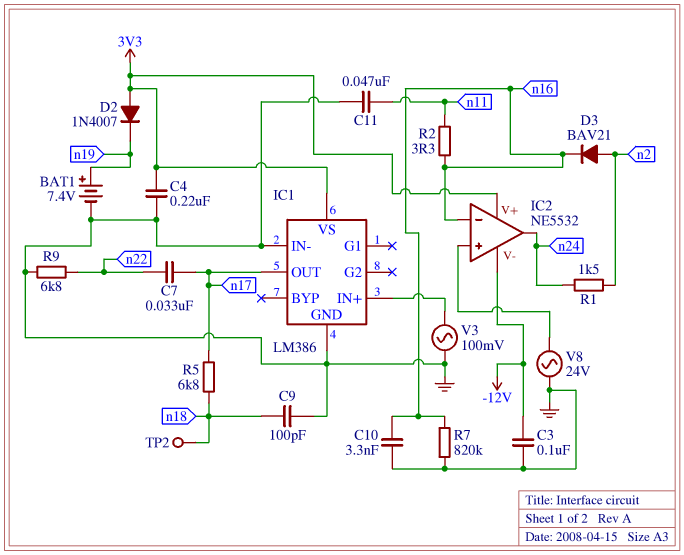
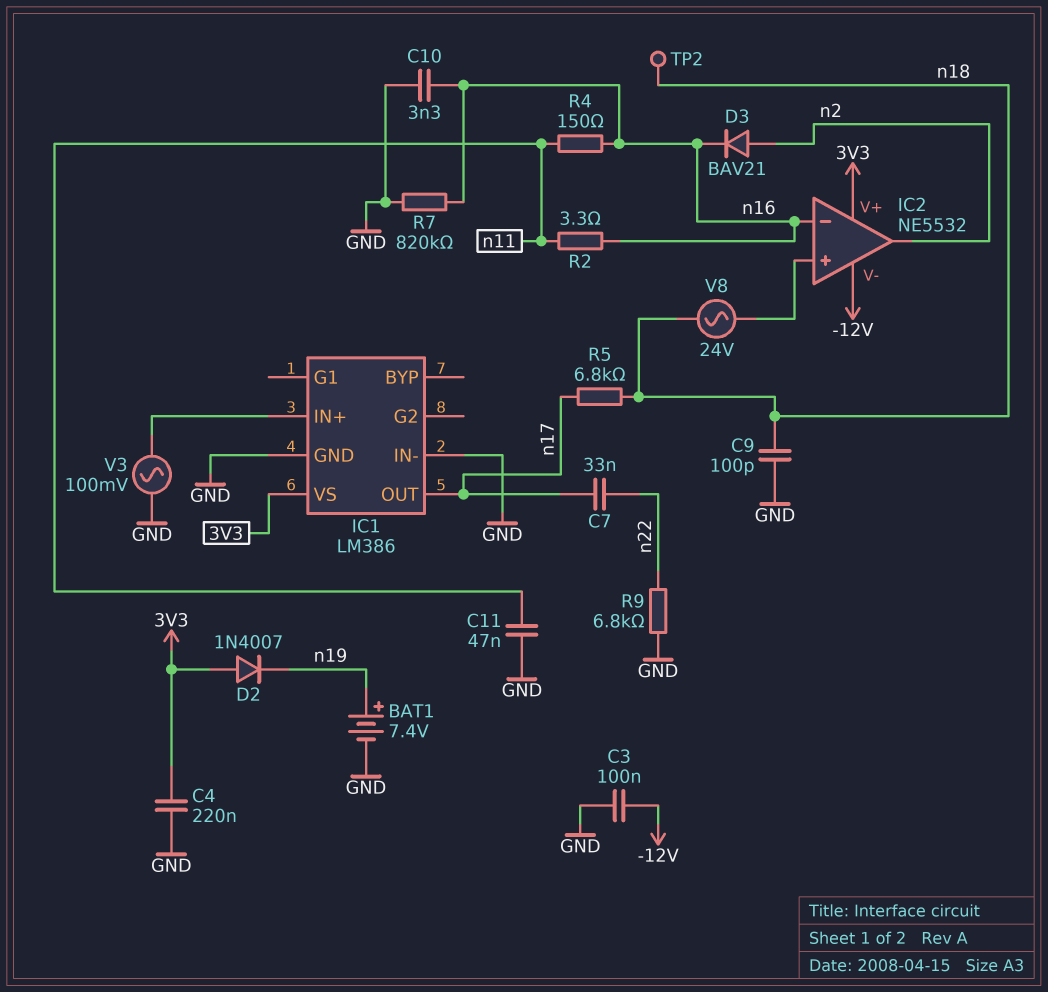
IC2 pin out: n24 -> n2
R1: 1.5k (n2, n24) -> none
R4: none -> 150 (n11, n16)
V8: AC 24V (GND, IC2/in+) -> AC 24V (IC2/in+, n18)

